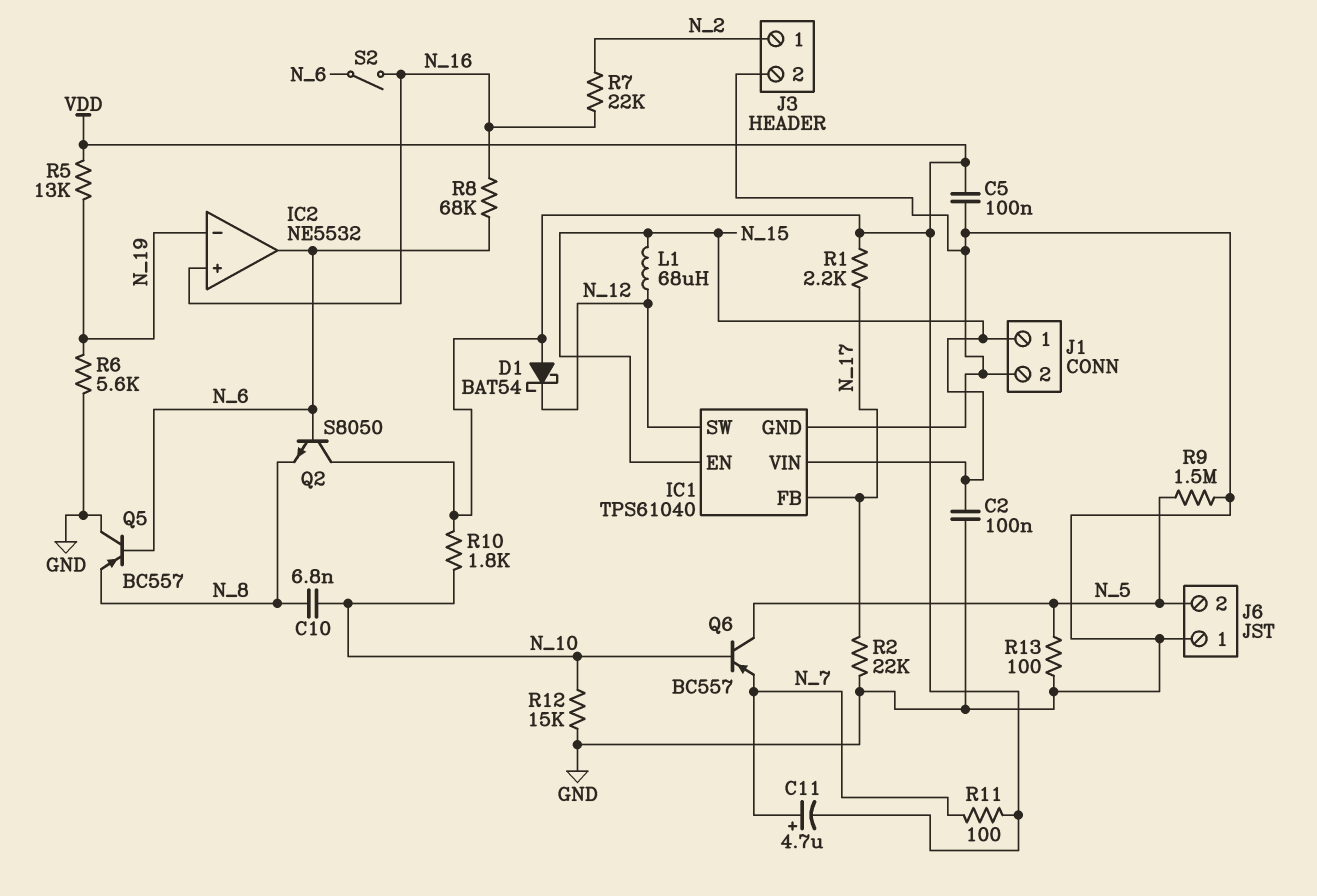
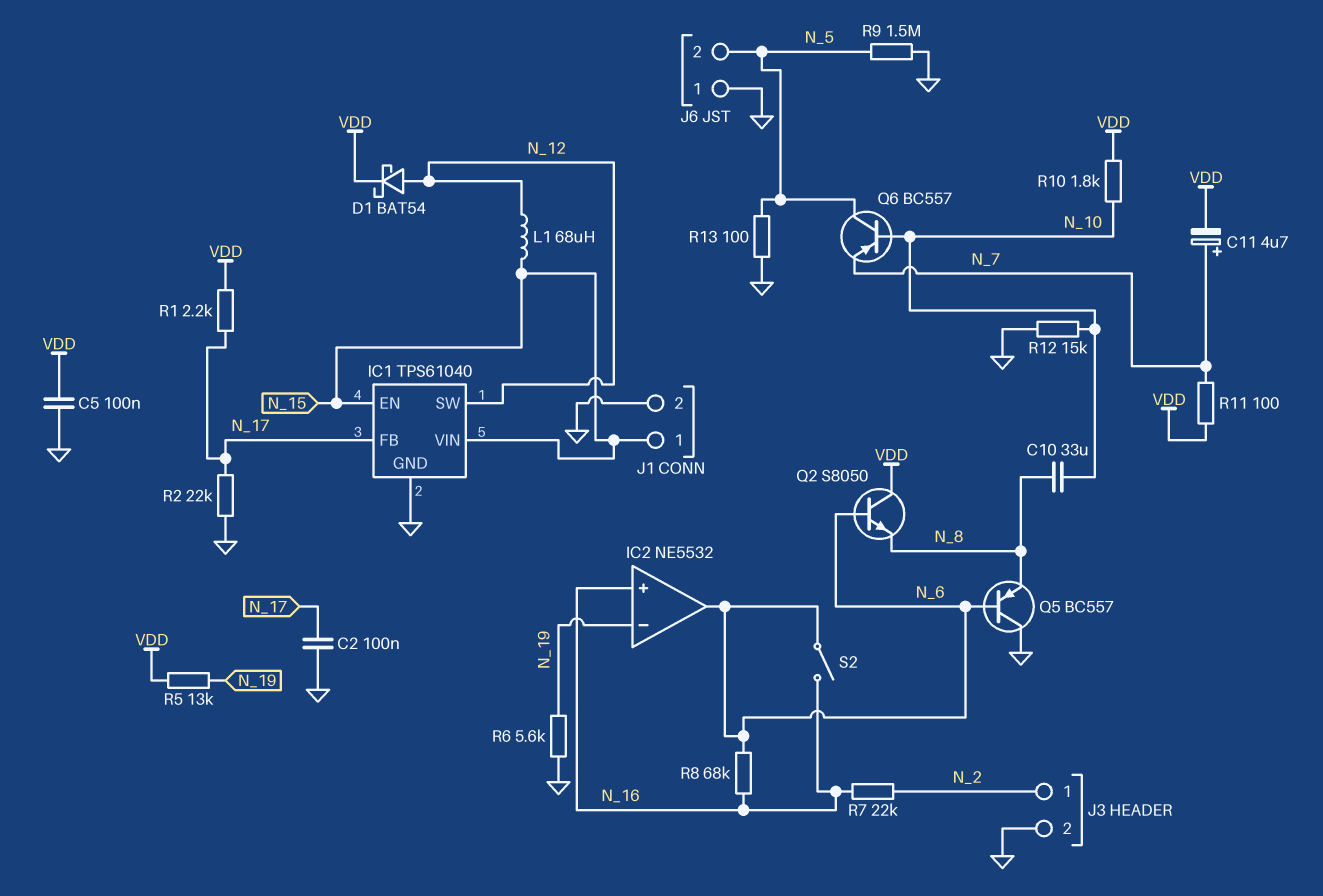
C2: 100nF (GND, N_15) -> 100nF (GND, N_17)
C10: 6.8nF (N_8, N_10) -> 33uF (N_8, N_10)
D1: schottky BAT54 (A VDD, K N_12) -> schottky BAT54 (A N_12, K VDD)

